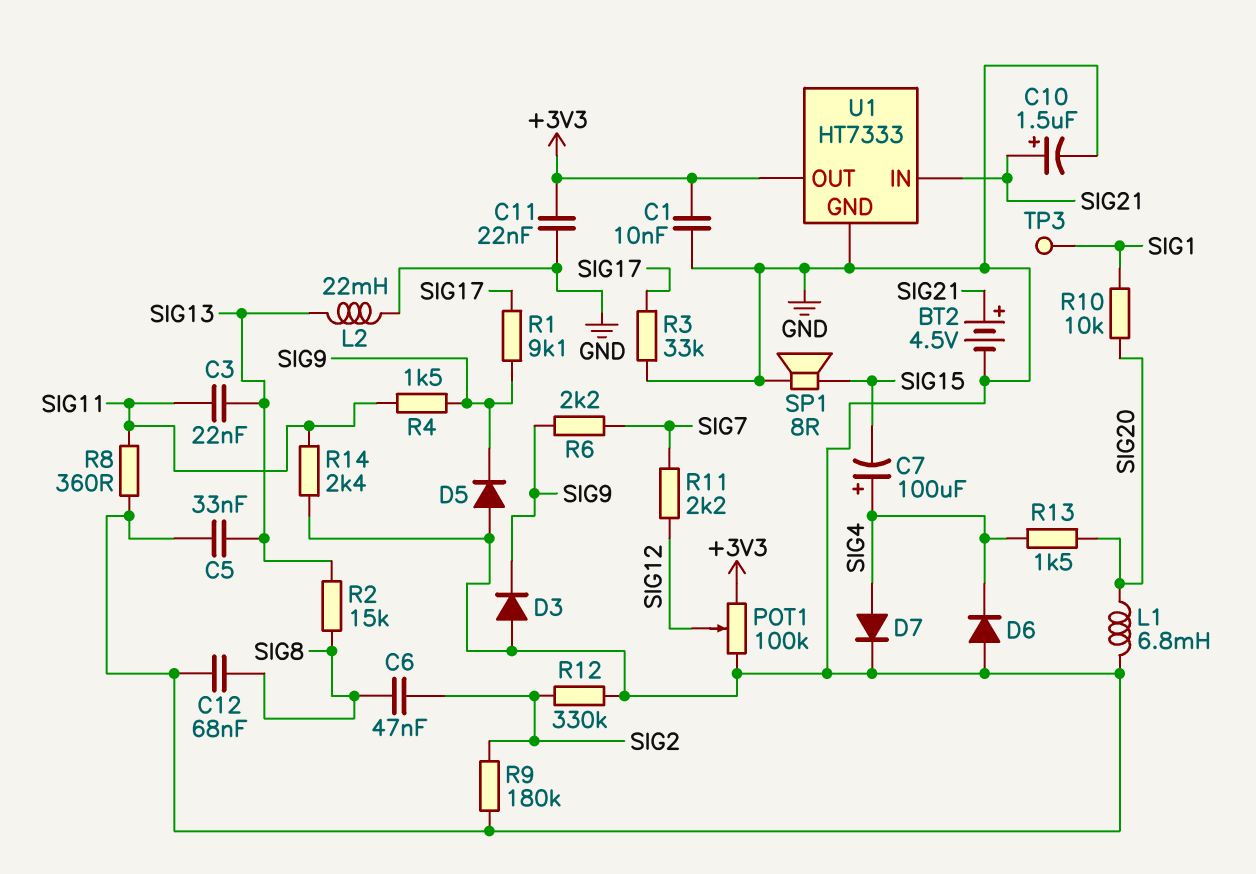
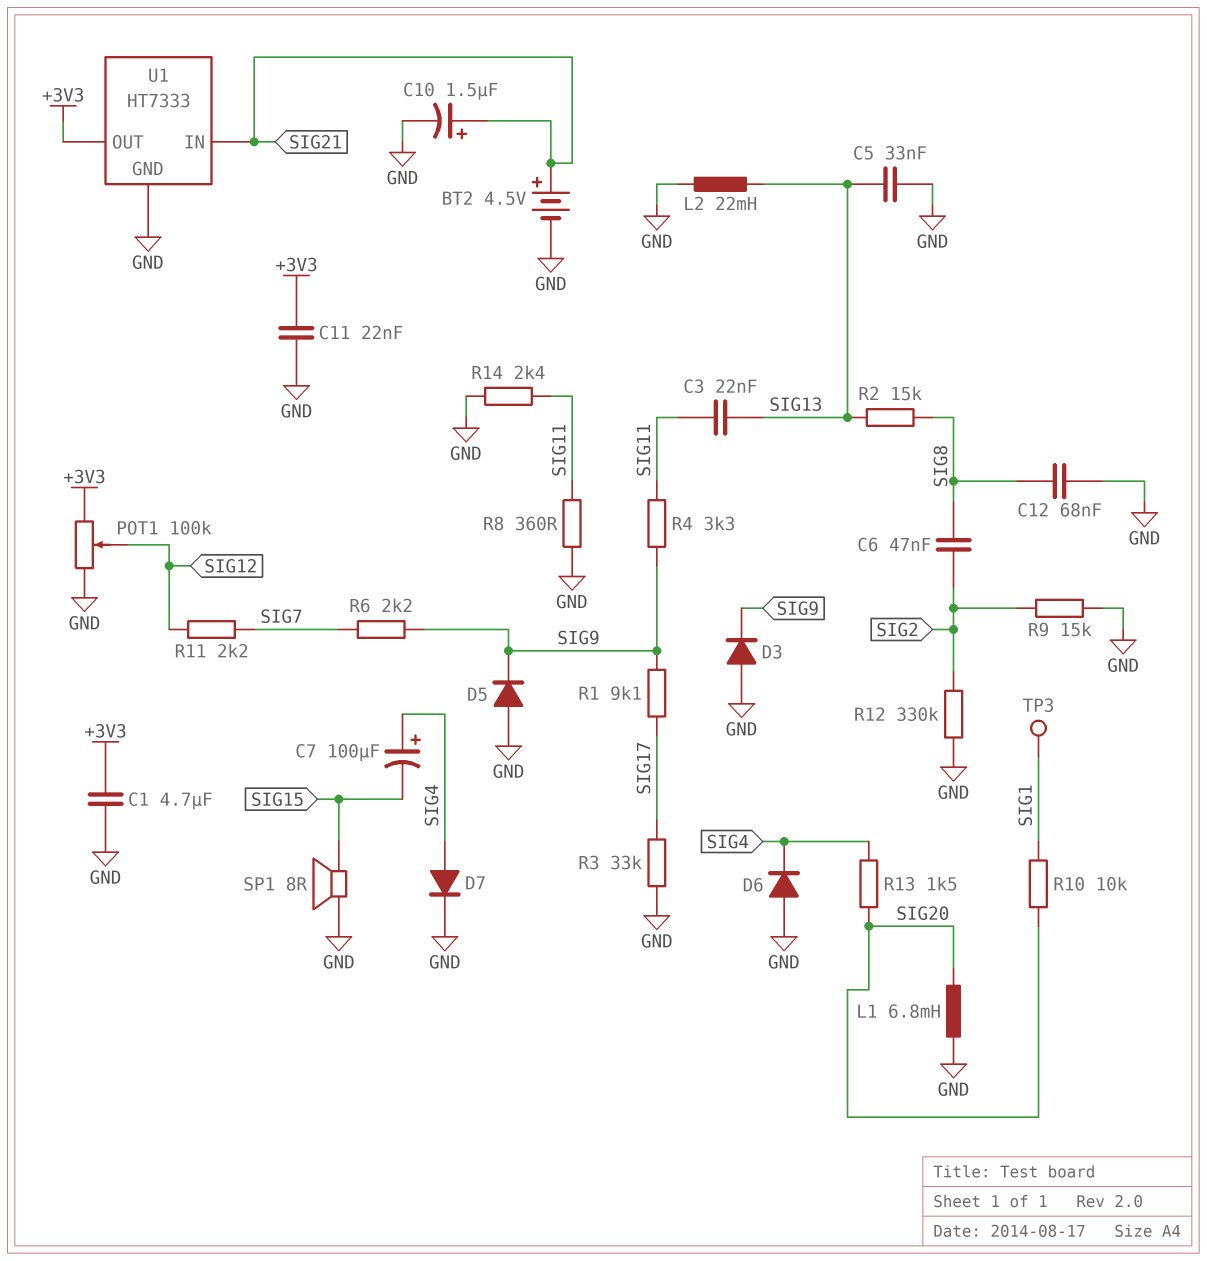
C1: 10nF (+3V3, GND) -> 4.7uF (+3V3, GND)
R4: 1.5k (SIG9, SIG11) -> 3.3k (SIG9, SIG11)
R9: 180k (GND, SIG2) -> 15k (GND, SIG2)

